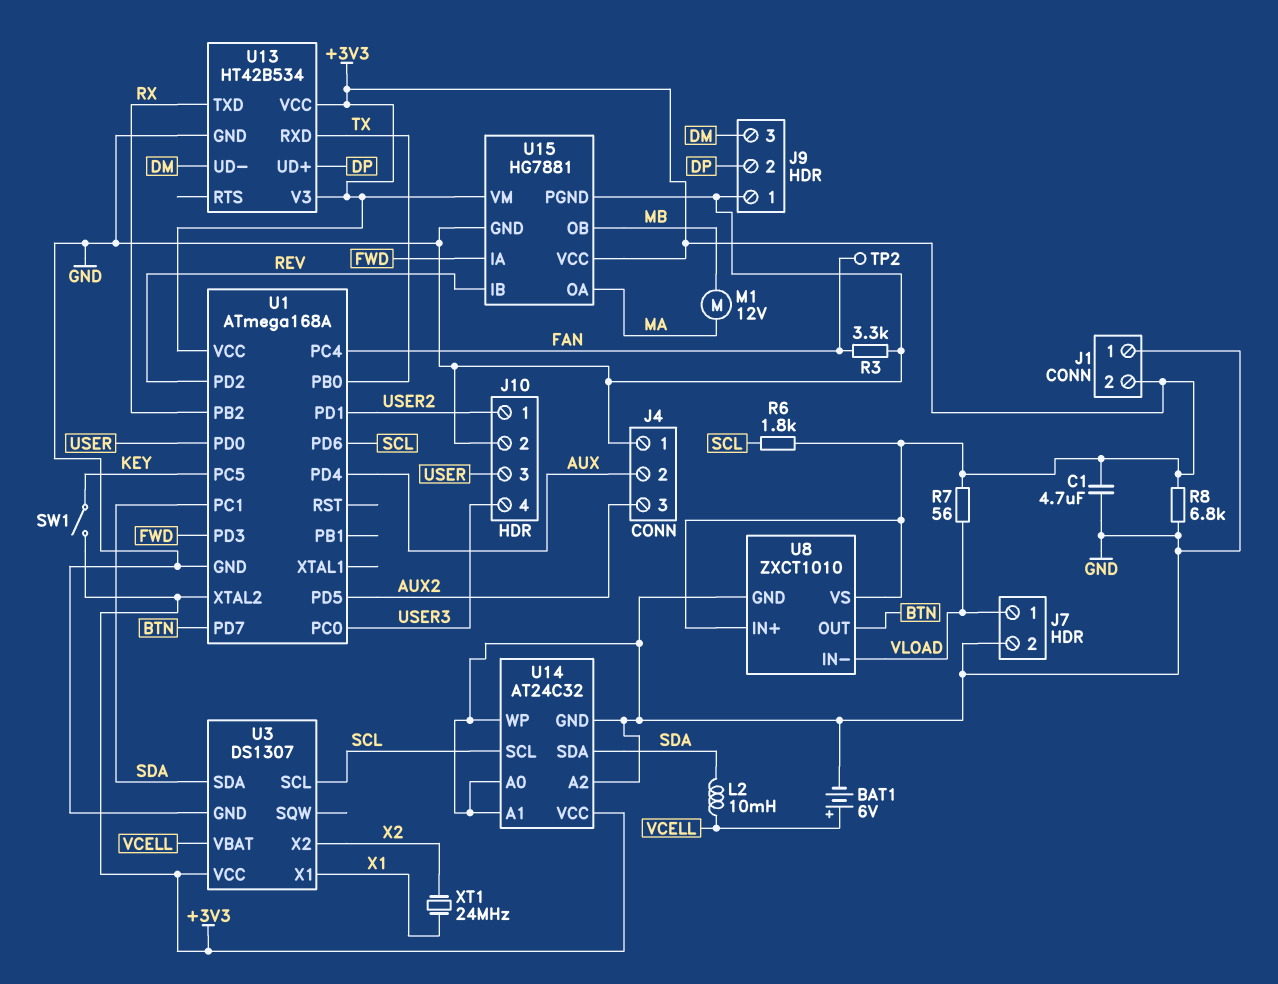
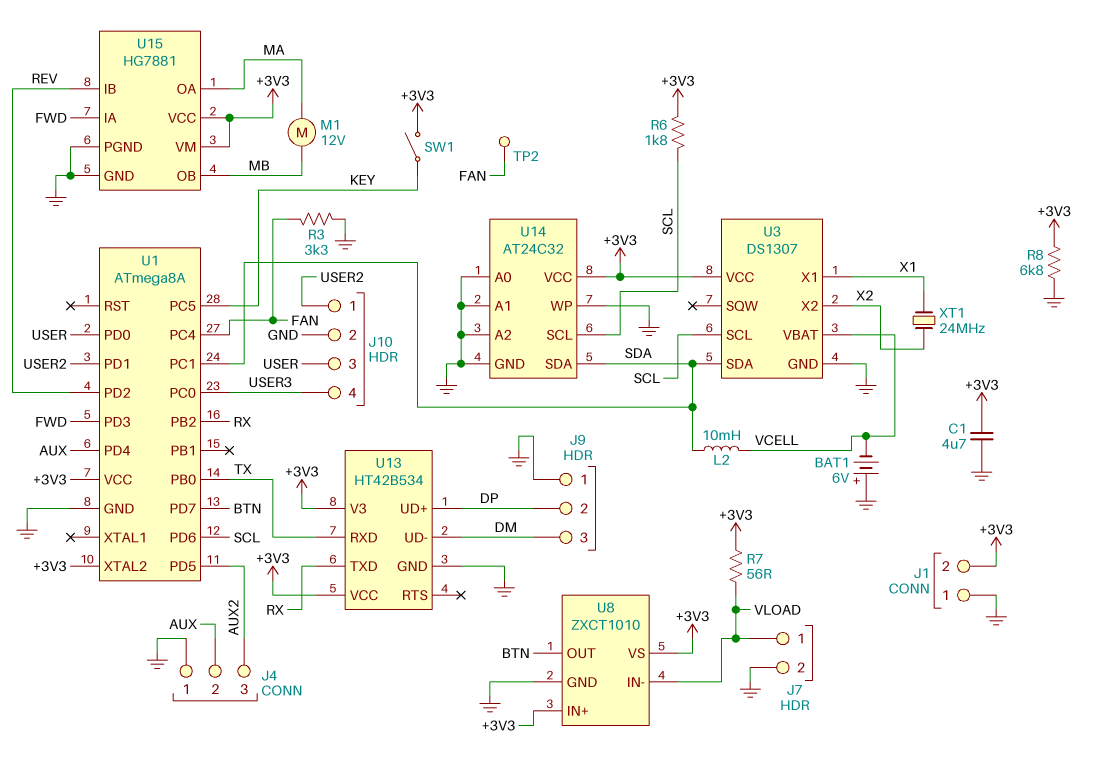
BAT1: 6V (plus VCELL, minus GND) -> 6V (plus GND, minus VCELL)
U1: ATmega168A -> ATmega8A

